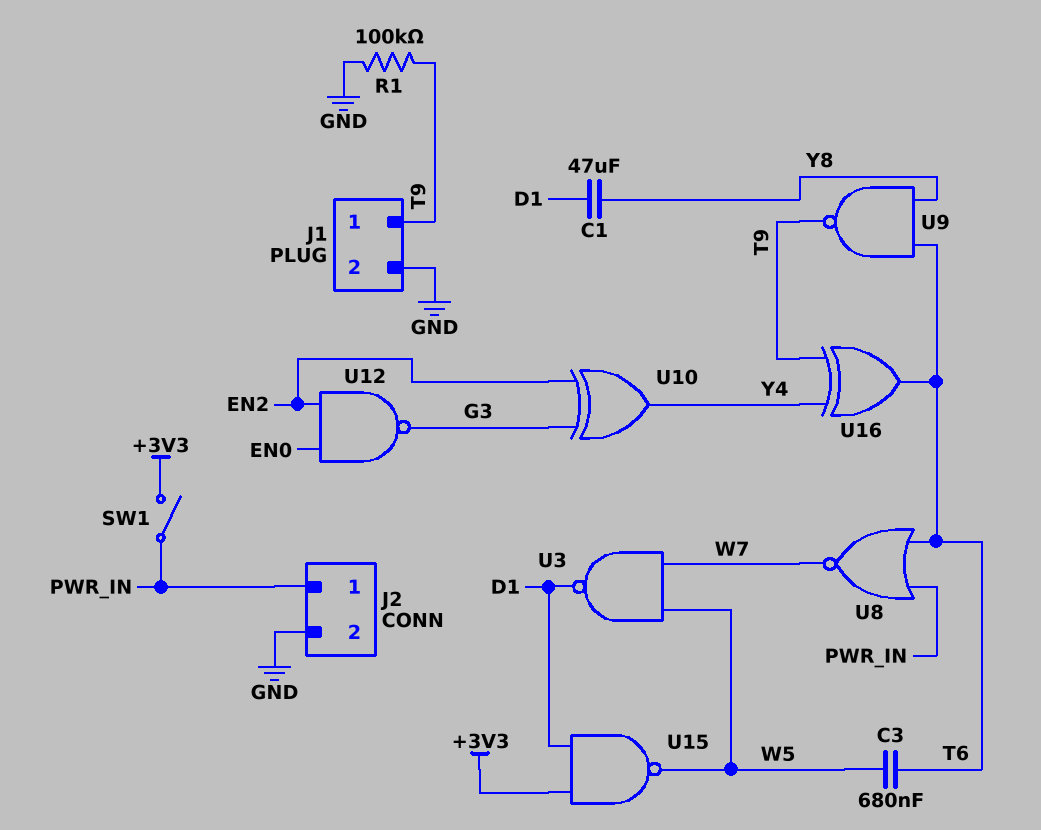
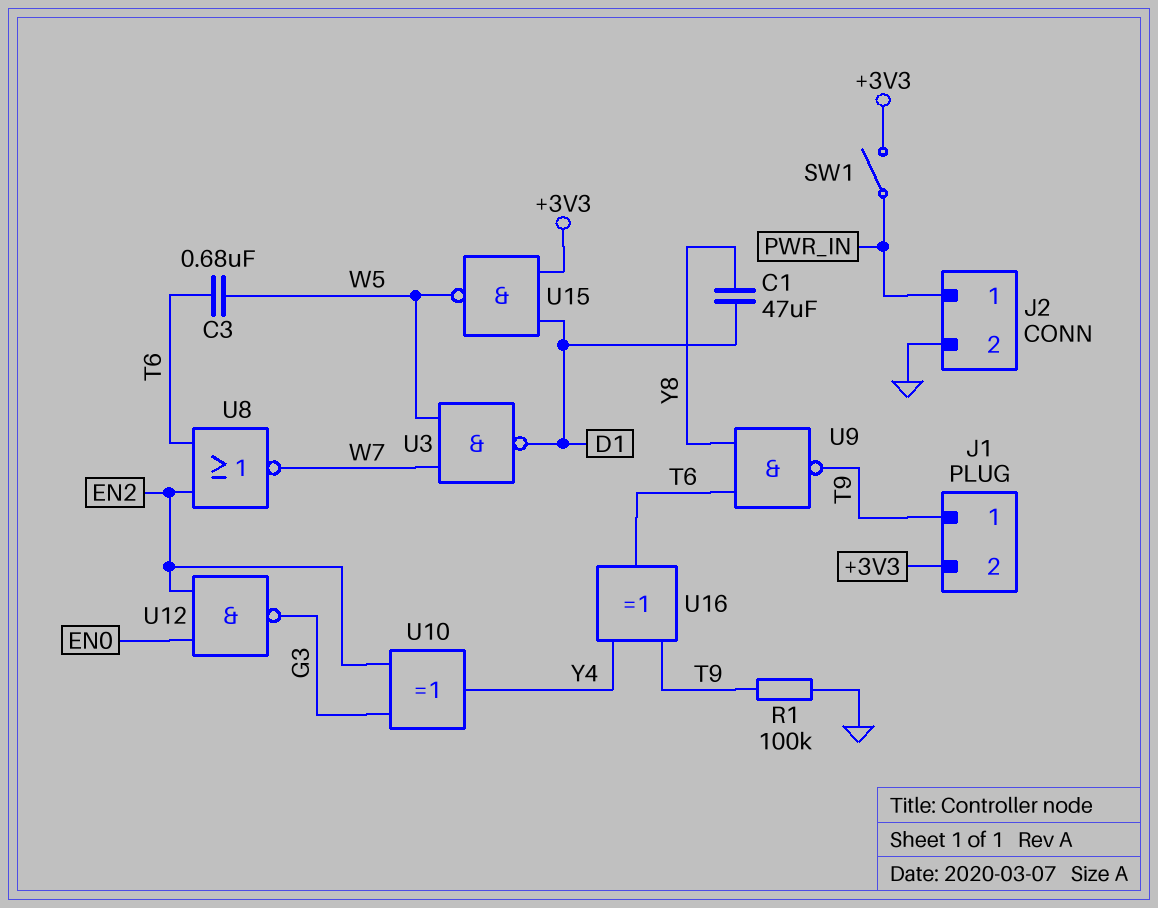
J1 pin 2: GND -> +3V3
U8: NOR (in PWR_IN, in T6, out W7) -> NOR (in EN2, in T6, out W7)

